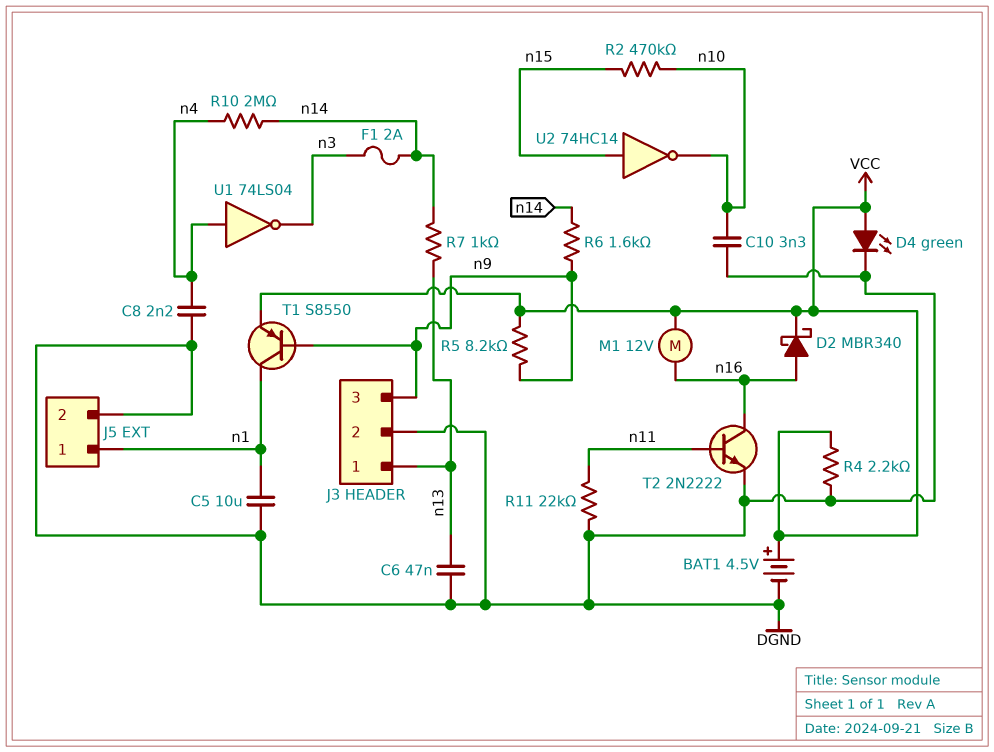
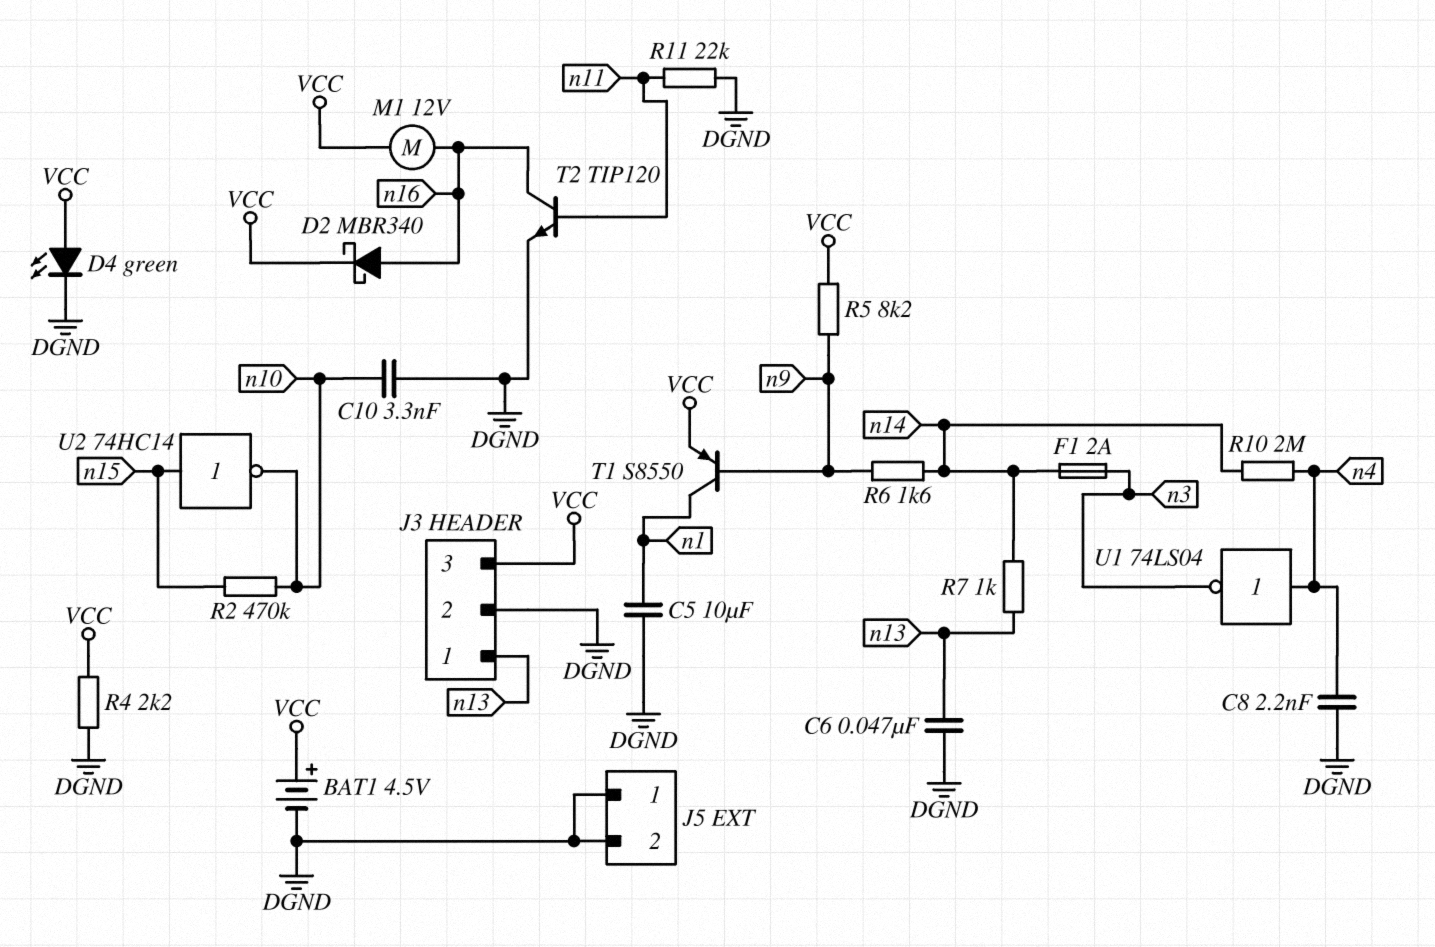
J3 pin 3: n9 -> VCC
J5 pin 1: n1 -> DGND
T2: NPN 2N2222 (B n11, C n16, E DGND) -> NPN TIP120 (B n11, C n16, E DGND)

